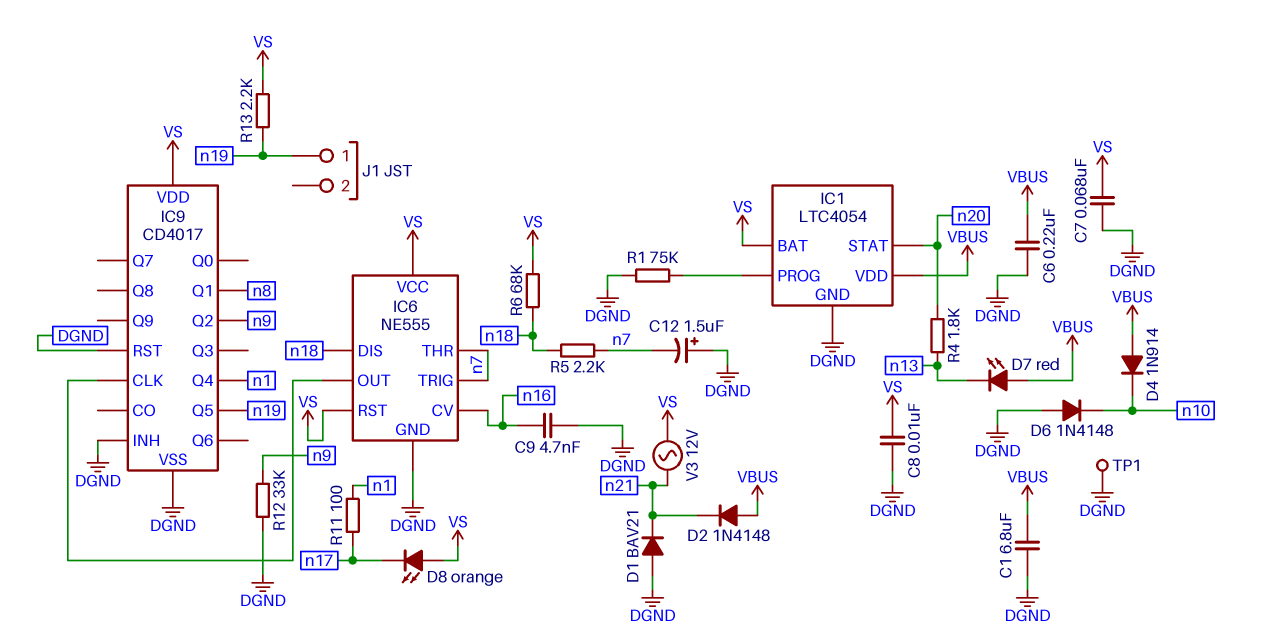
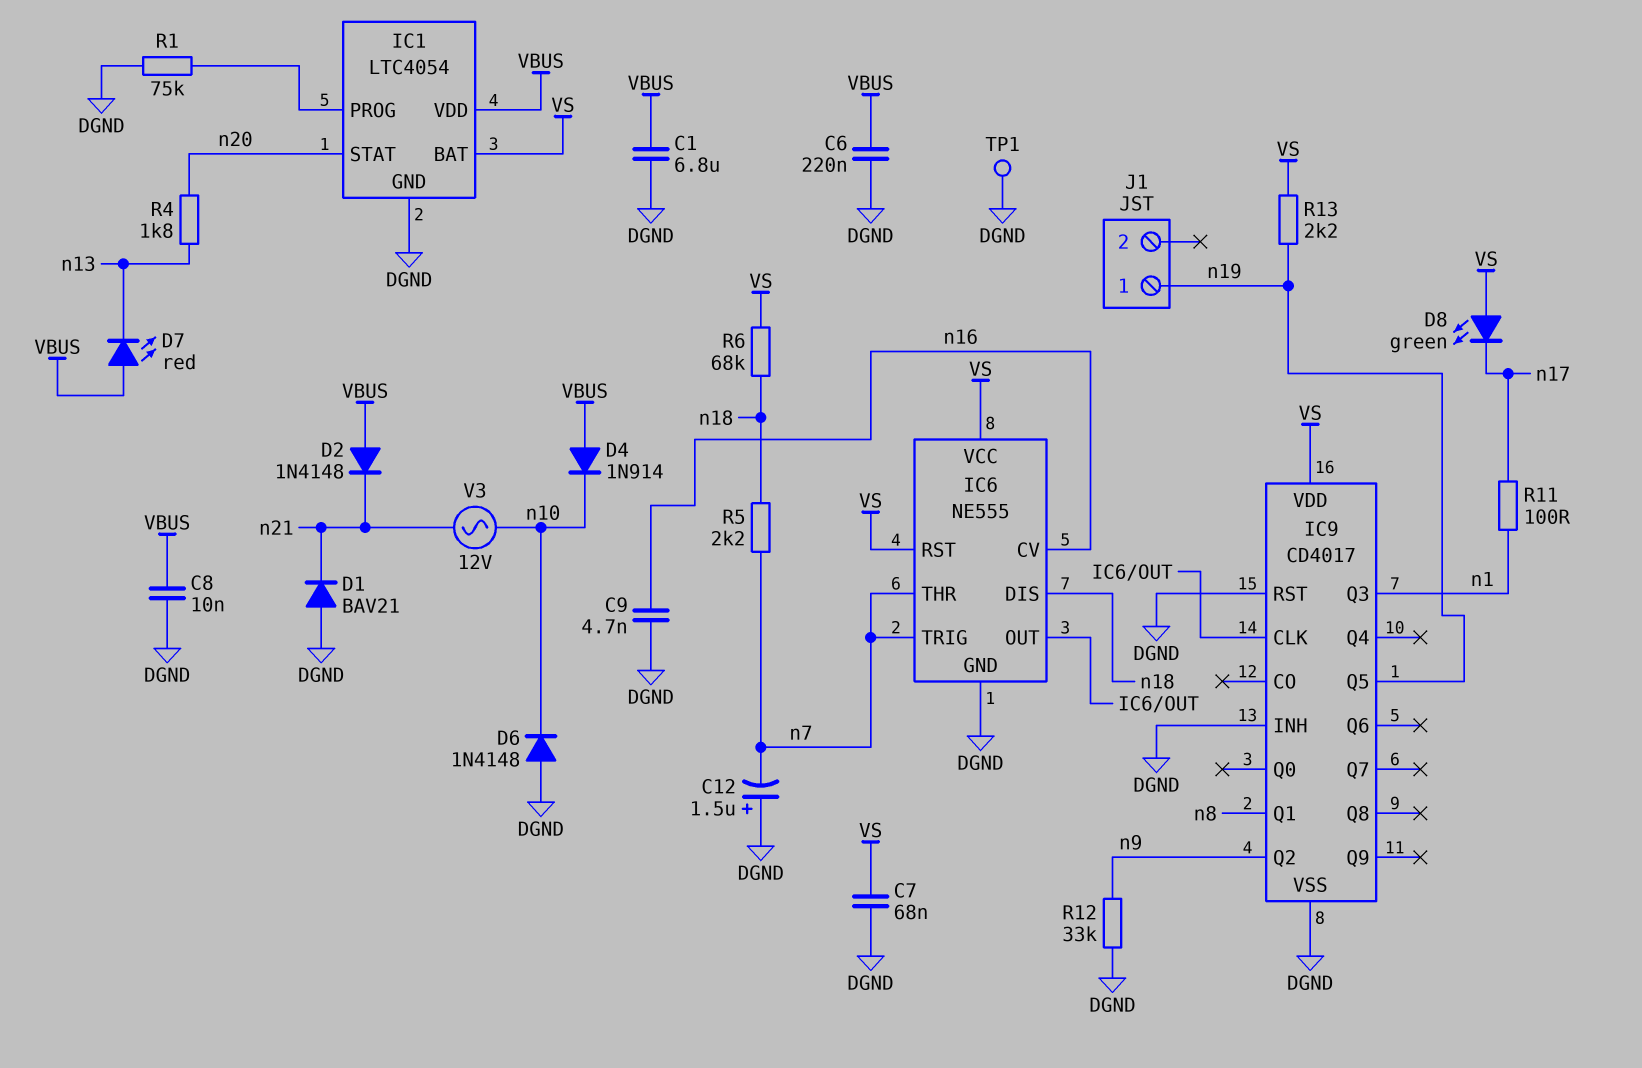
C8: 10nF (DGND, VS) -> 10nF (DGND, VBUS)
D8: LED orange (A VS, K n17) -> LED green (A VS, K n17)
IC9 pin Q3: none -> n1
IC9 pin Q4: n1 -> none
V3: AC 12V (VS, n21) -> AC 12V (n10, n21)

